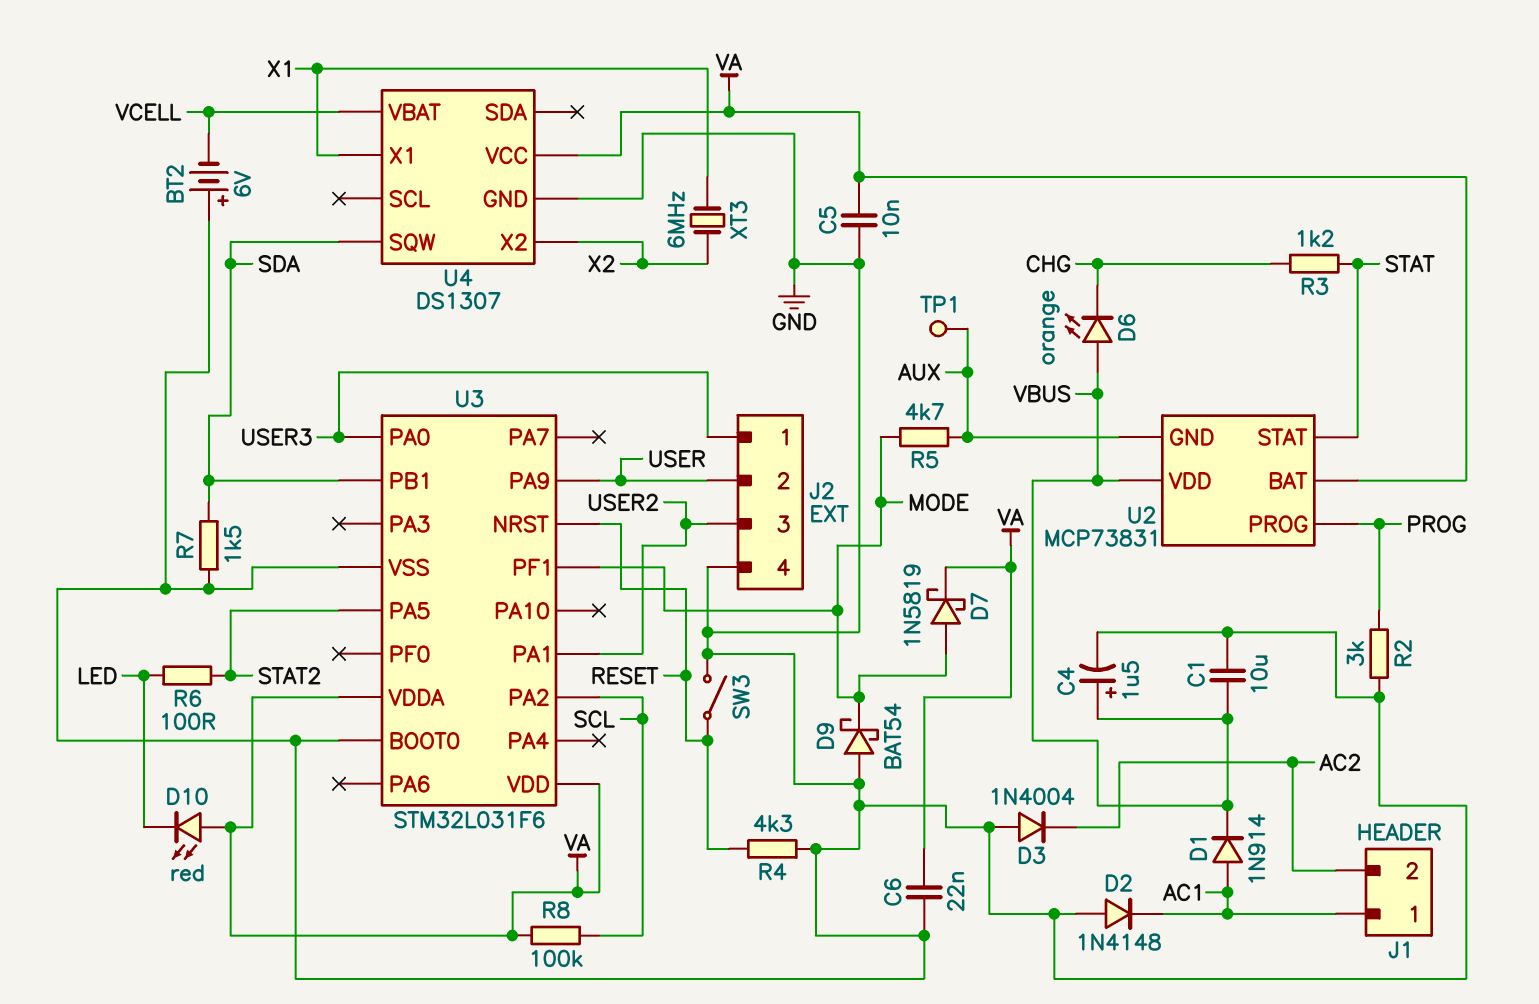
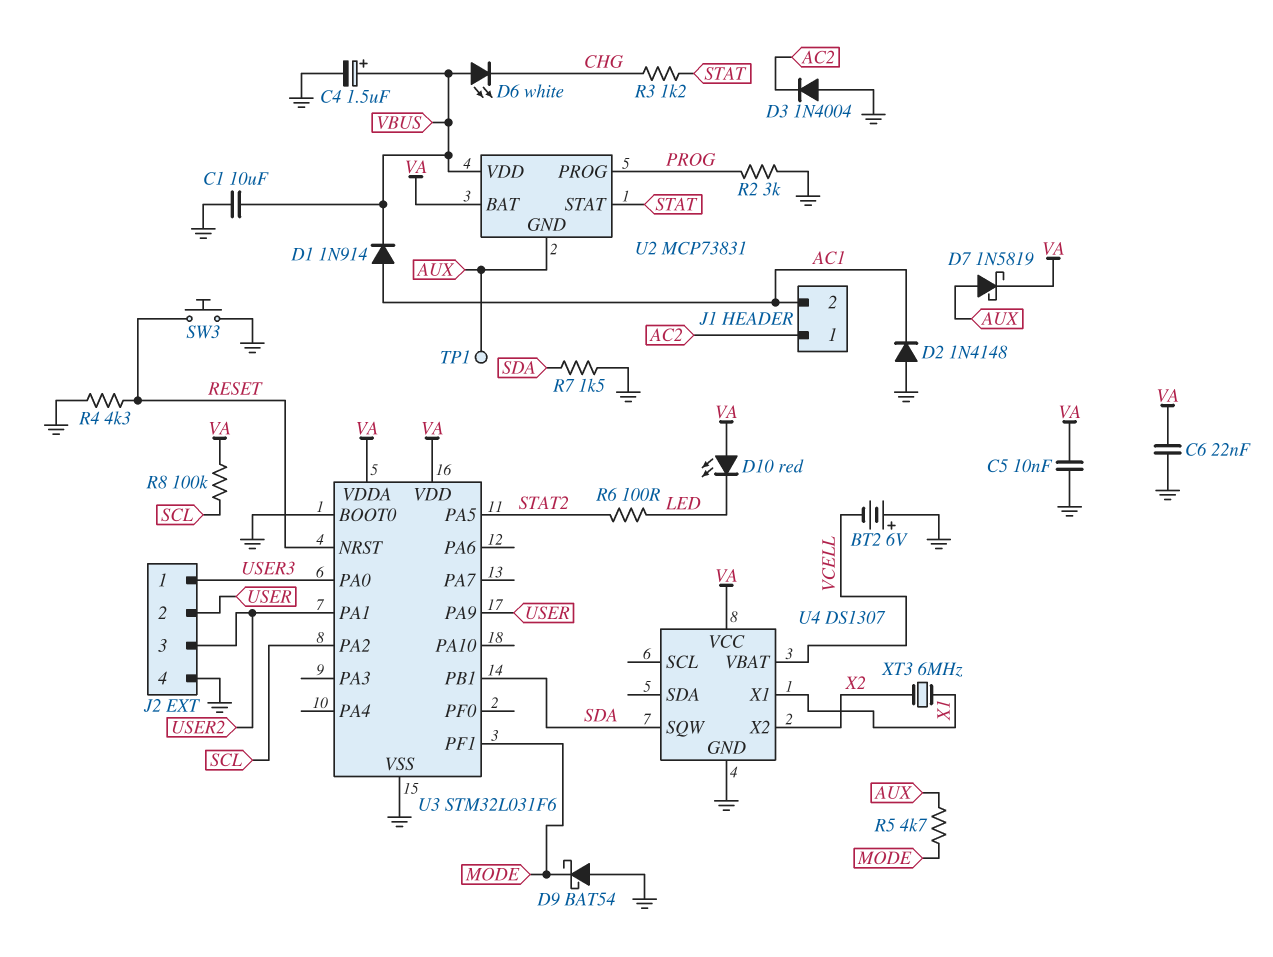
D6: LED orange (A VBUS, K CHG) -> LED white (A VBUS, K CHG)
D7: schottky 1N5819 (A MODE, K VA) -> schottky 1N5819 (A AUX, K VA)
J1 pin 1: AC1 -> AC2
J1 pin 2: AC2 -> AC1
SW3: switch (GND, RESET) -> button (GND, RESET)

